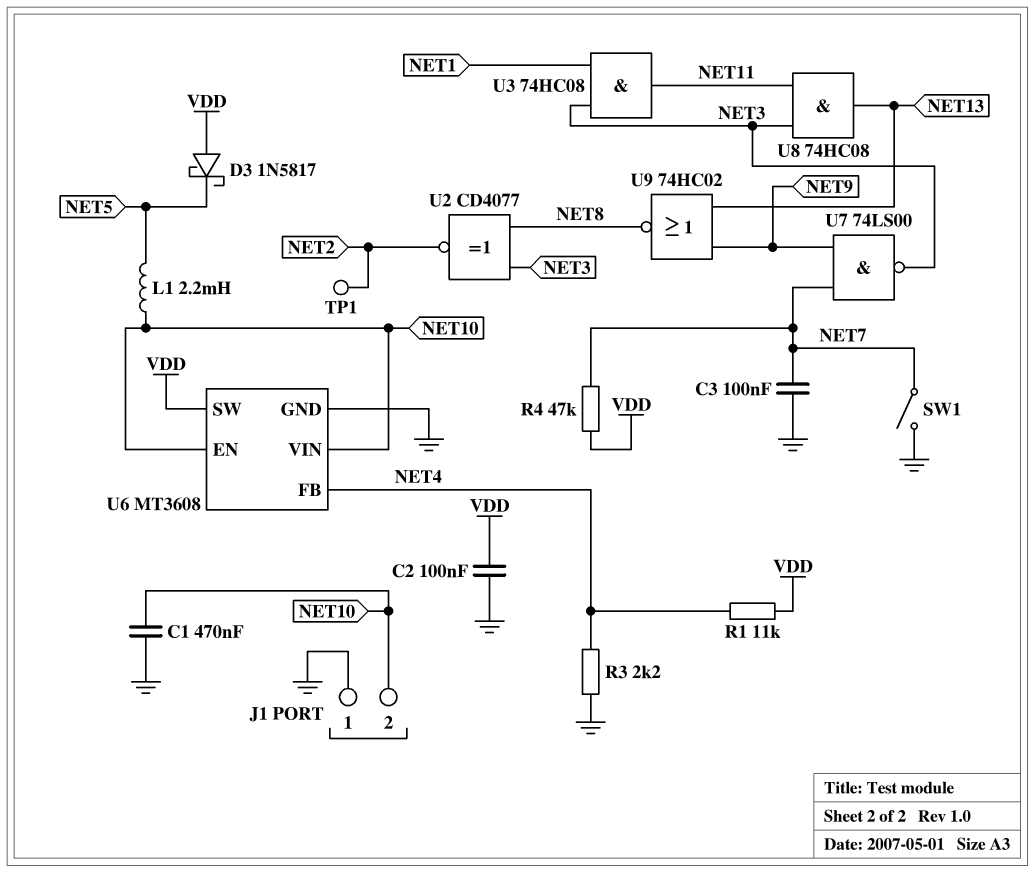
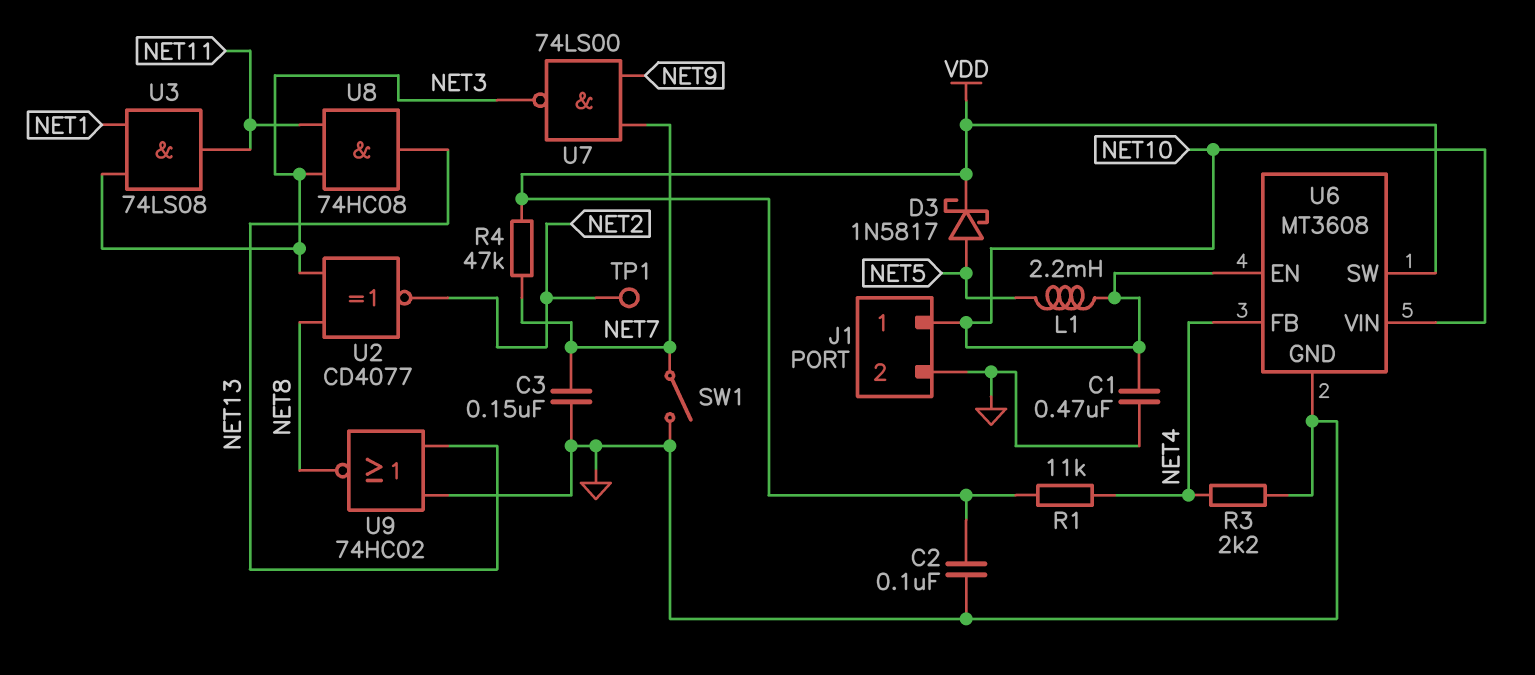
C3: 100nF (GND, NET7) -> 150nF (GND, NET7)
D3: schottky 1N5817 (A VDD, K NET5) -> schottky 1N5817 (A NET5, K VDD)
J1 pin 1: GND -> NET10
J1 pin 2: NET10 -> GND
U3: AND 74HC08 (in NET1, in NET3, out NET11) -> AND 74LS08 (in NET1, in NET3, out NET11)
U9: NOR 74HC02 (in NET9, in NET13, out NET8) -> NOR 74HC02 (in GND, in NET13, out NET8)

